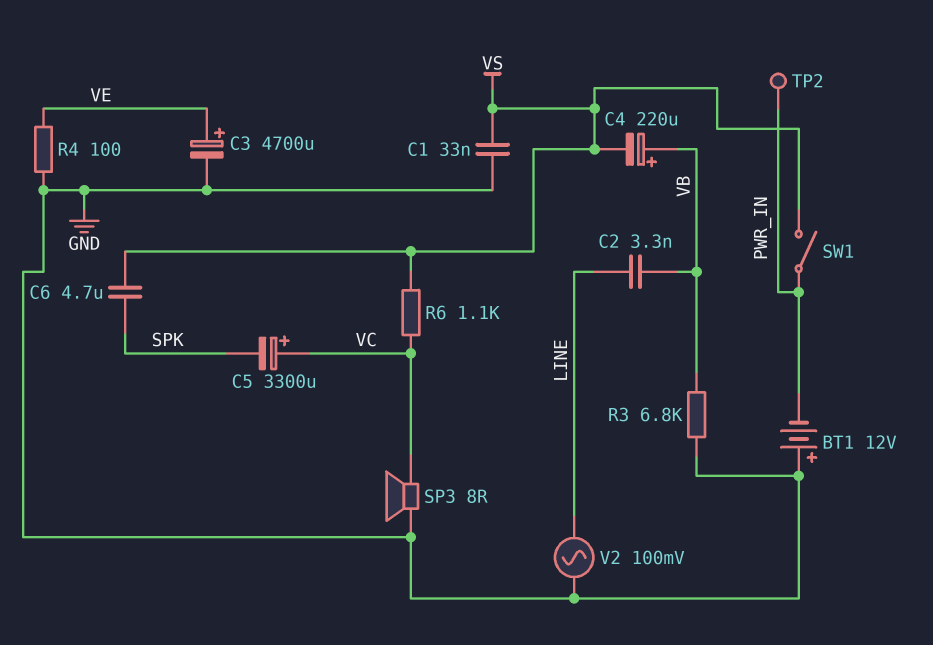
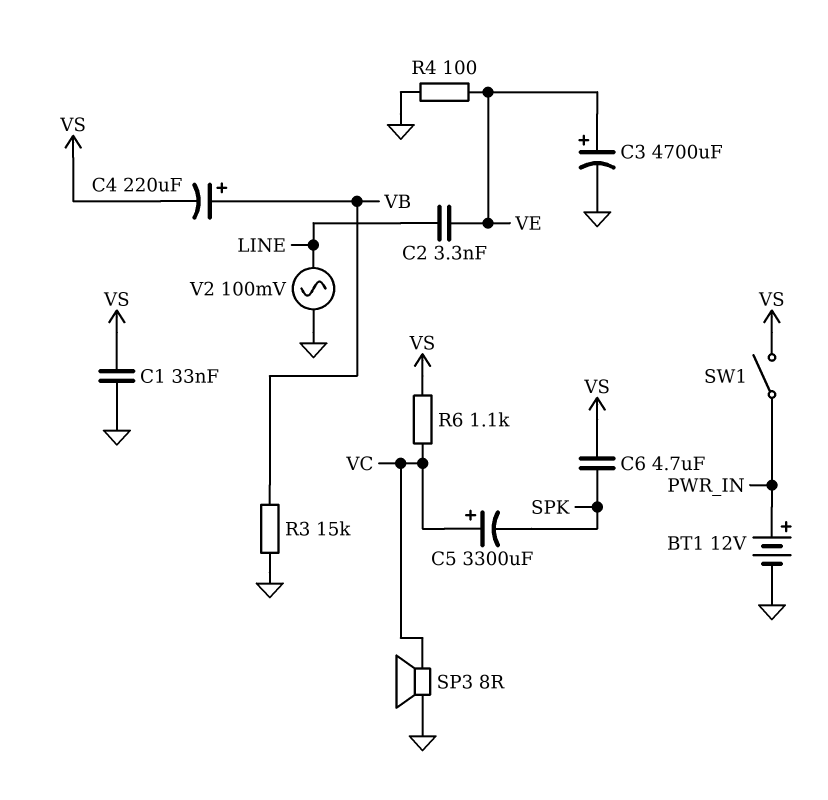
BT1: 12V (plus GND, minus PWR_IN) -> 12V (plus PWR_IN, minus GND)
C2: 3.3nF (LINE, VB) -> 3.3nF (LINE, VE)
R3: 6.8k (GND, VB) -> 15k (GND, VB)
TP2: test point (PWR_IN) -> none

